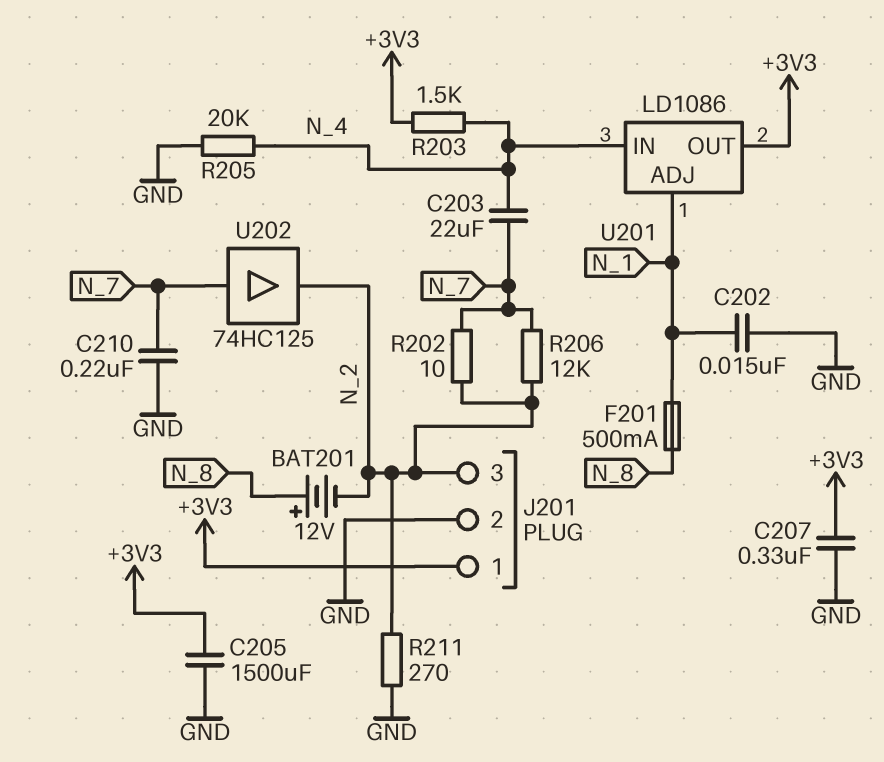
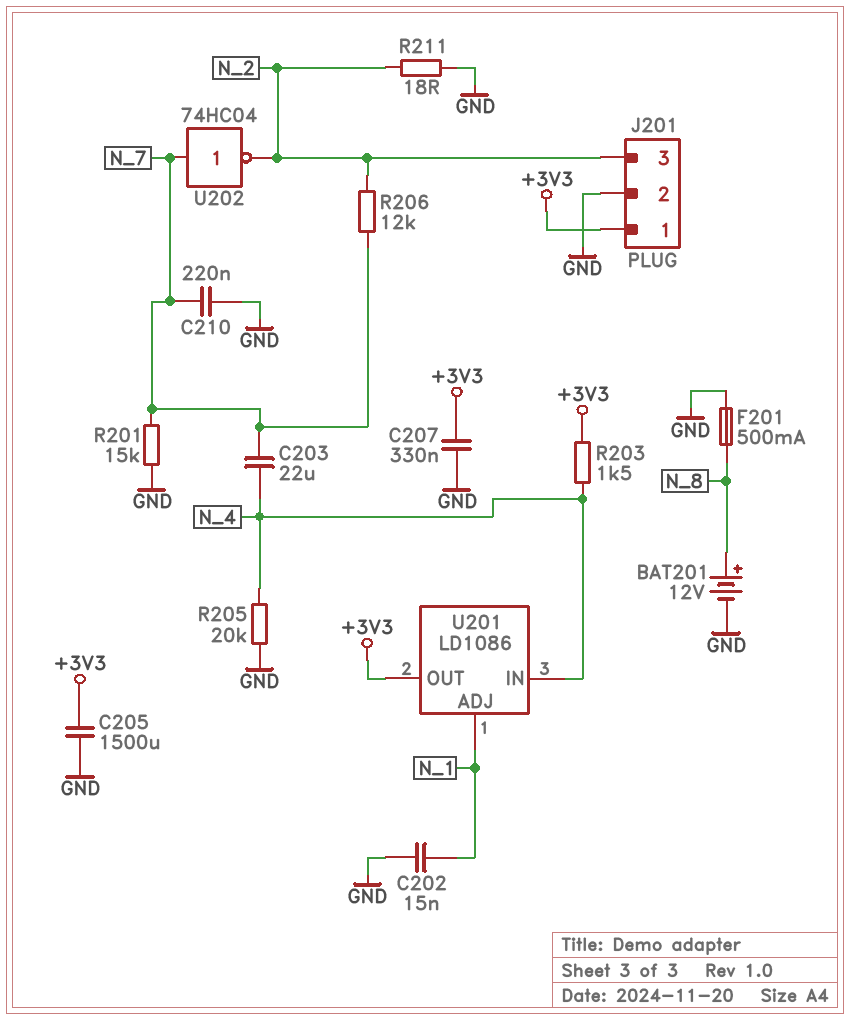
BAT201: 12V (plus N_8, minus N_2) -> 12V (plus N_8, minus GND)
F201: 500mA (N_1, N_8) -> 500mA (GND, N_8)
R201: none -> 15k (GND, N_7)
R202: 10 (N_2, N_7) -> none
R211: 270 (GND, N_2) -> 18 (GND, N_2)
U202: buffer 74HC125 (in N_7, out N_2) -> NOT 74HC04 (in N_7, out N_2)

